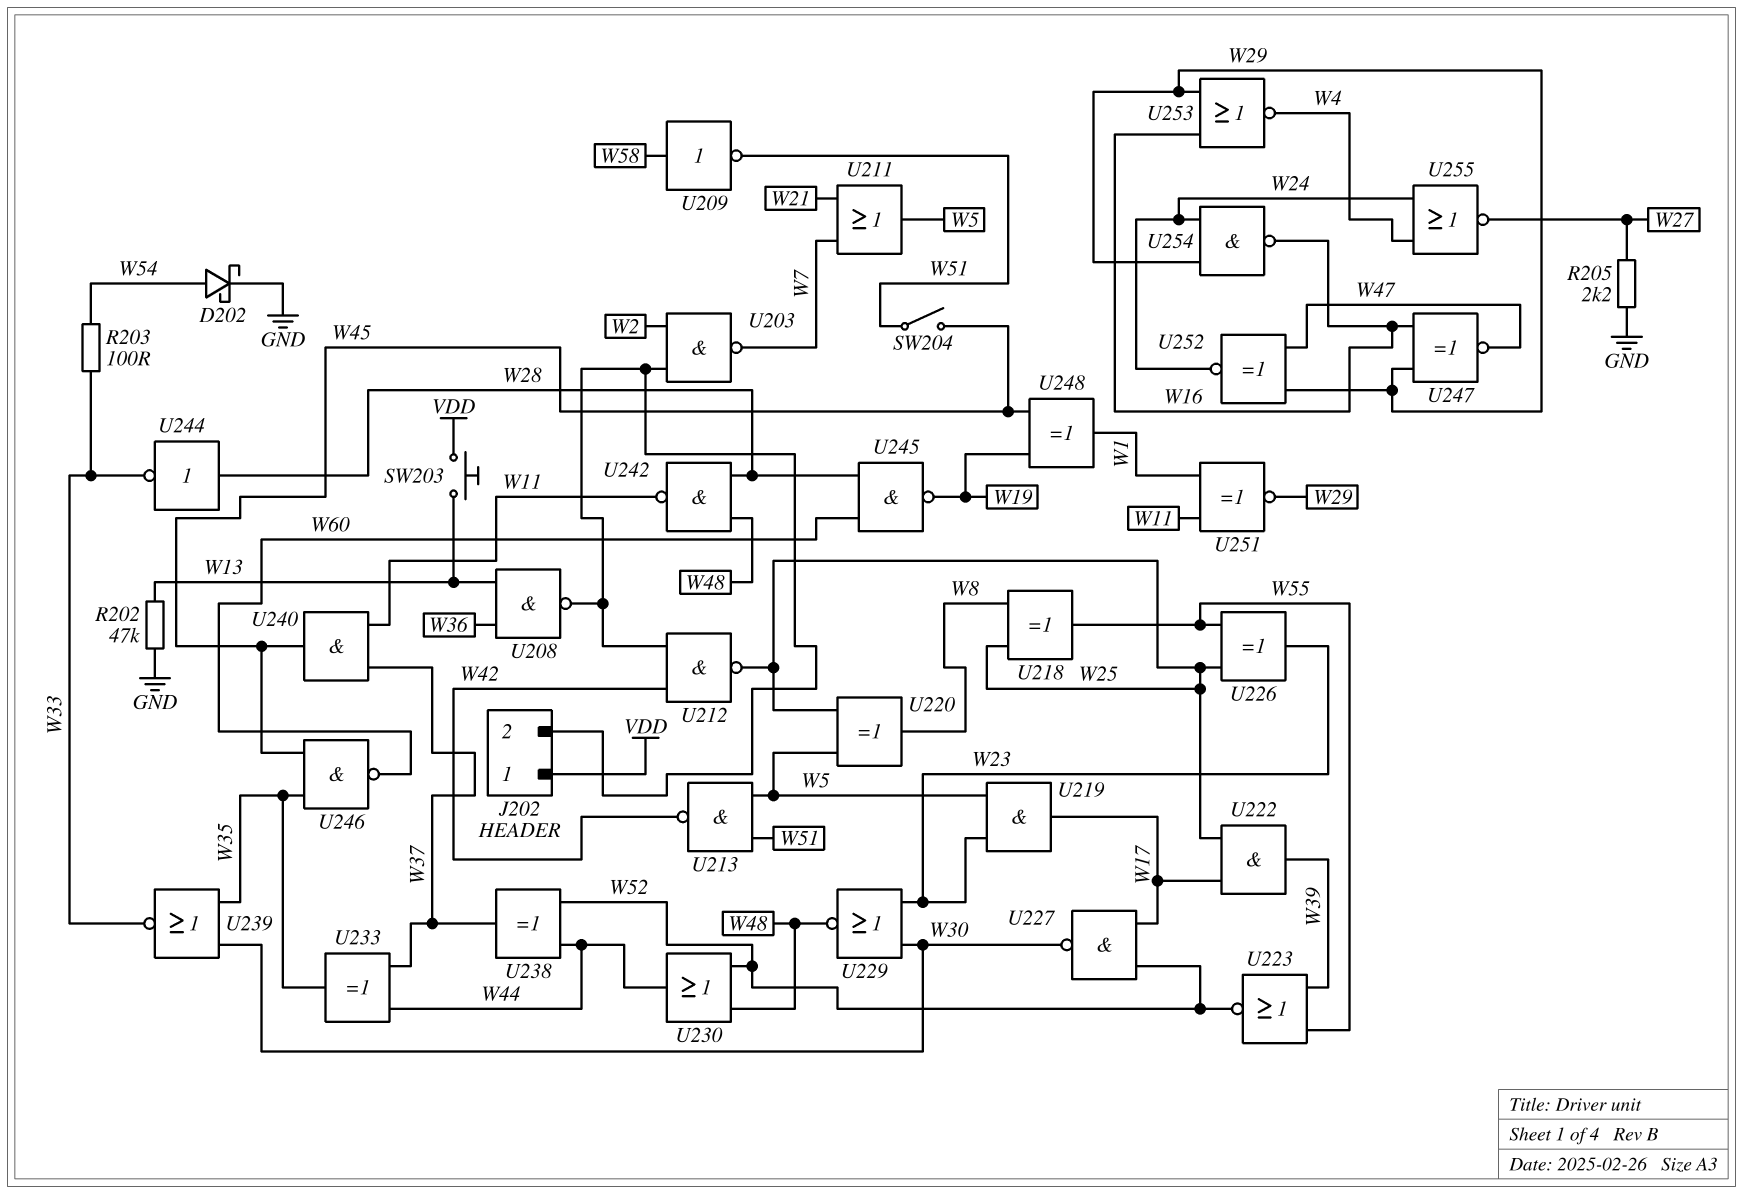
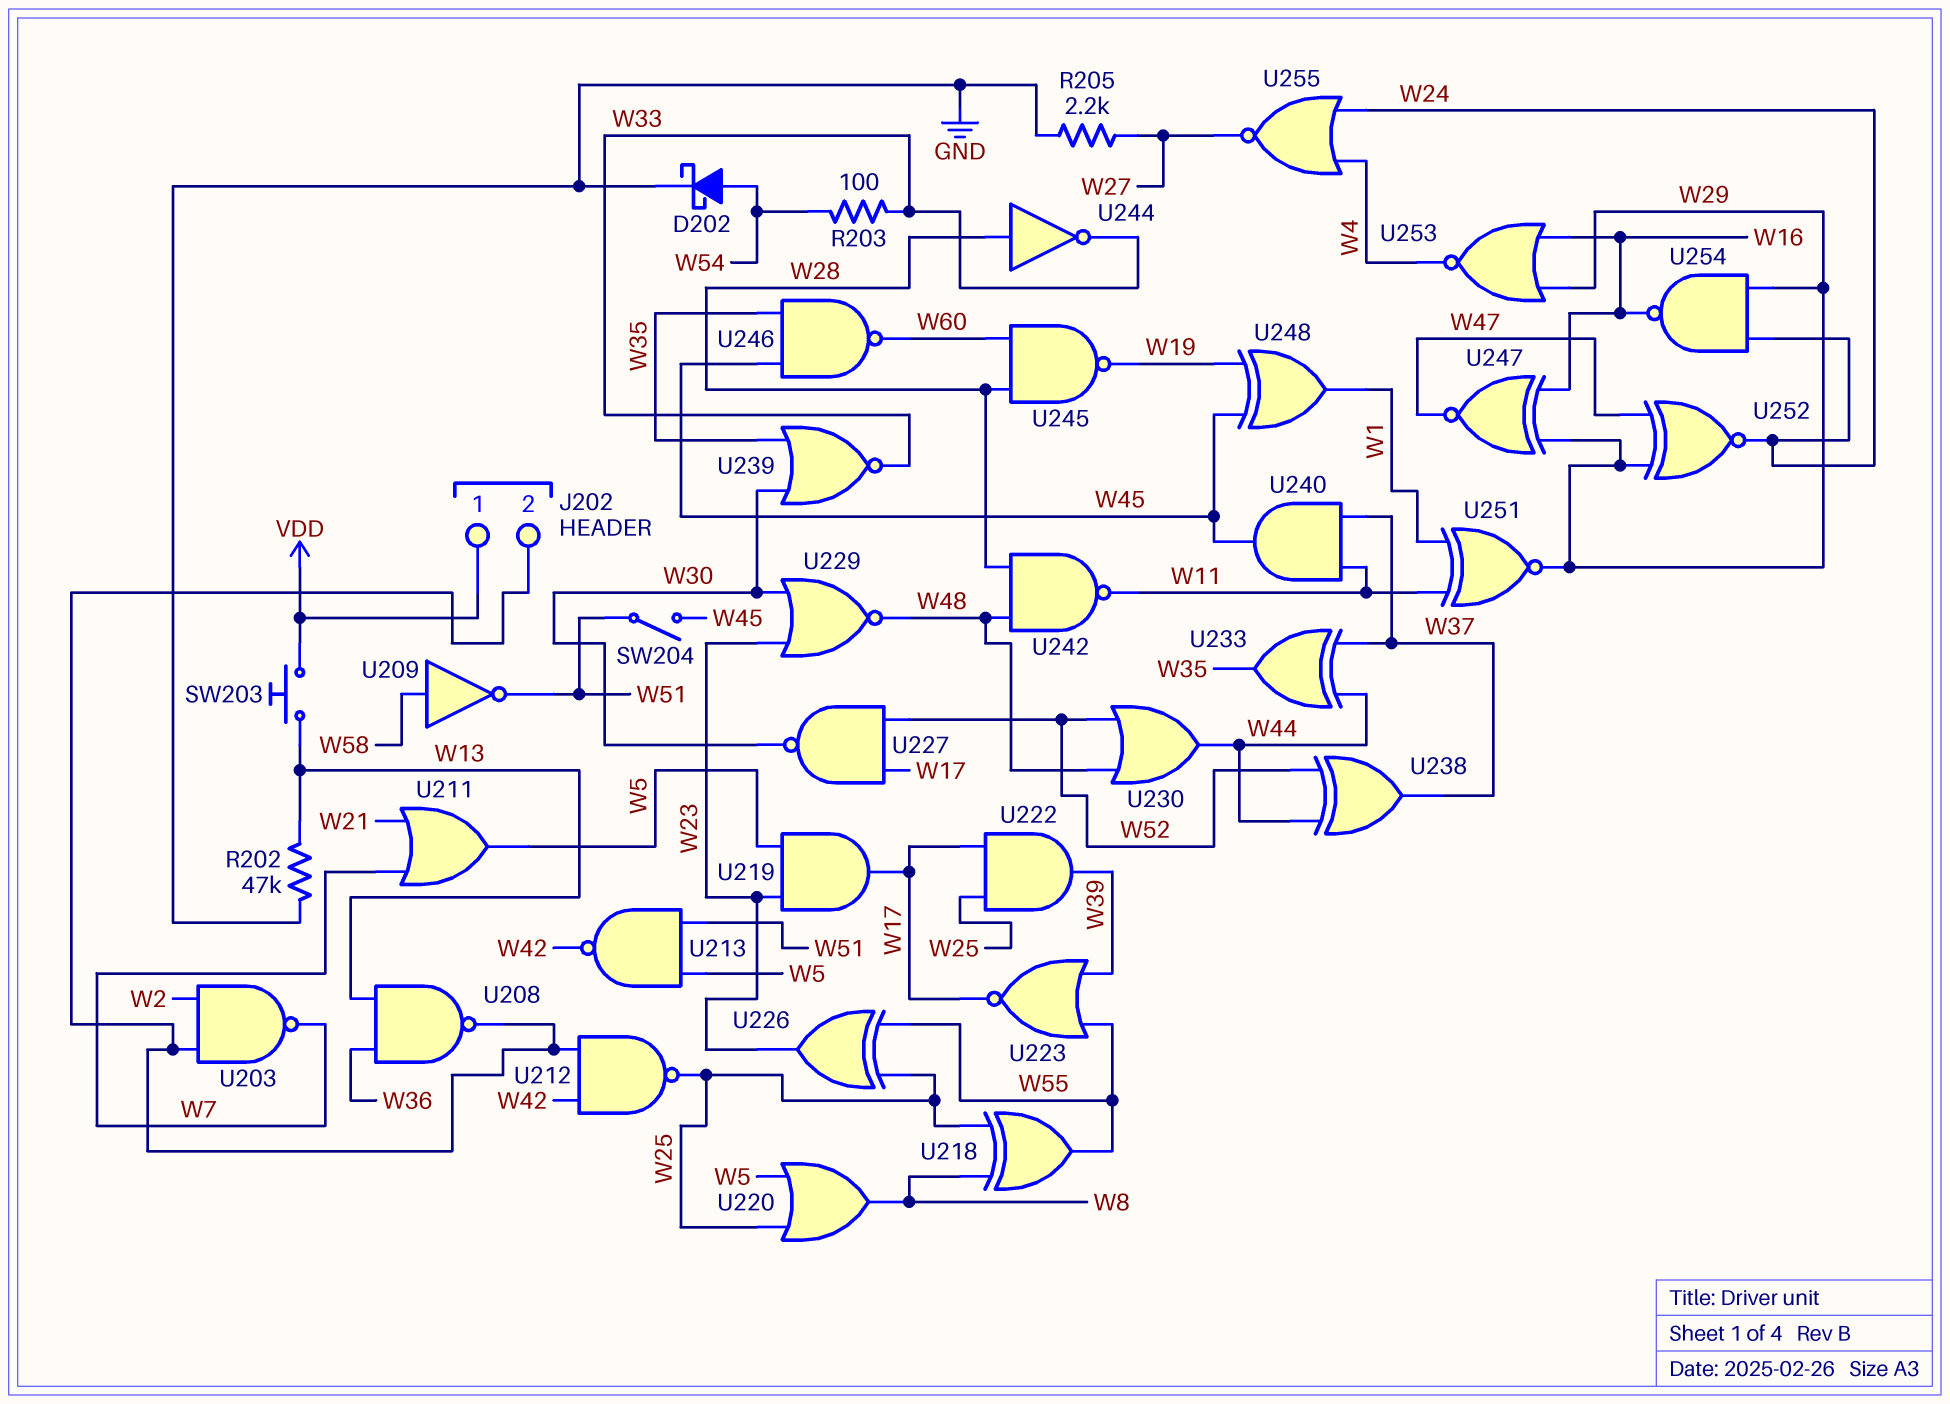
U220: XOR (in W5, in W25, out W8) -> OR (in W5, in W25, out W8)
U223: NOR (in W39, in W55, out W52) -> NOR (in W39, in W55, out W17)

